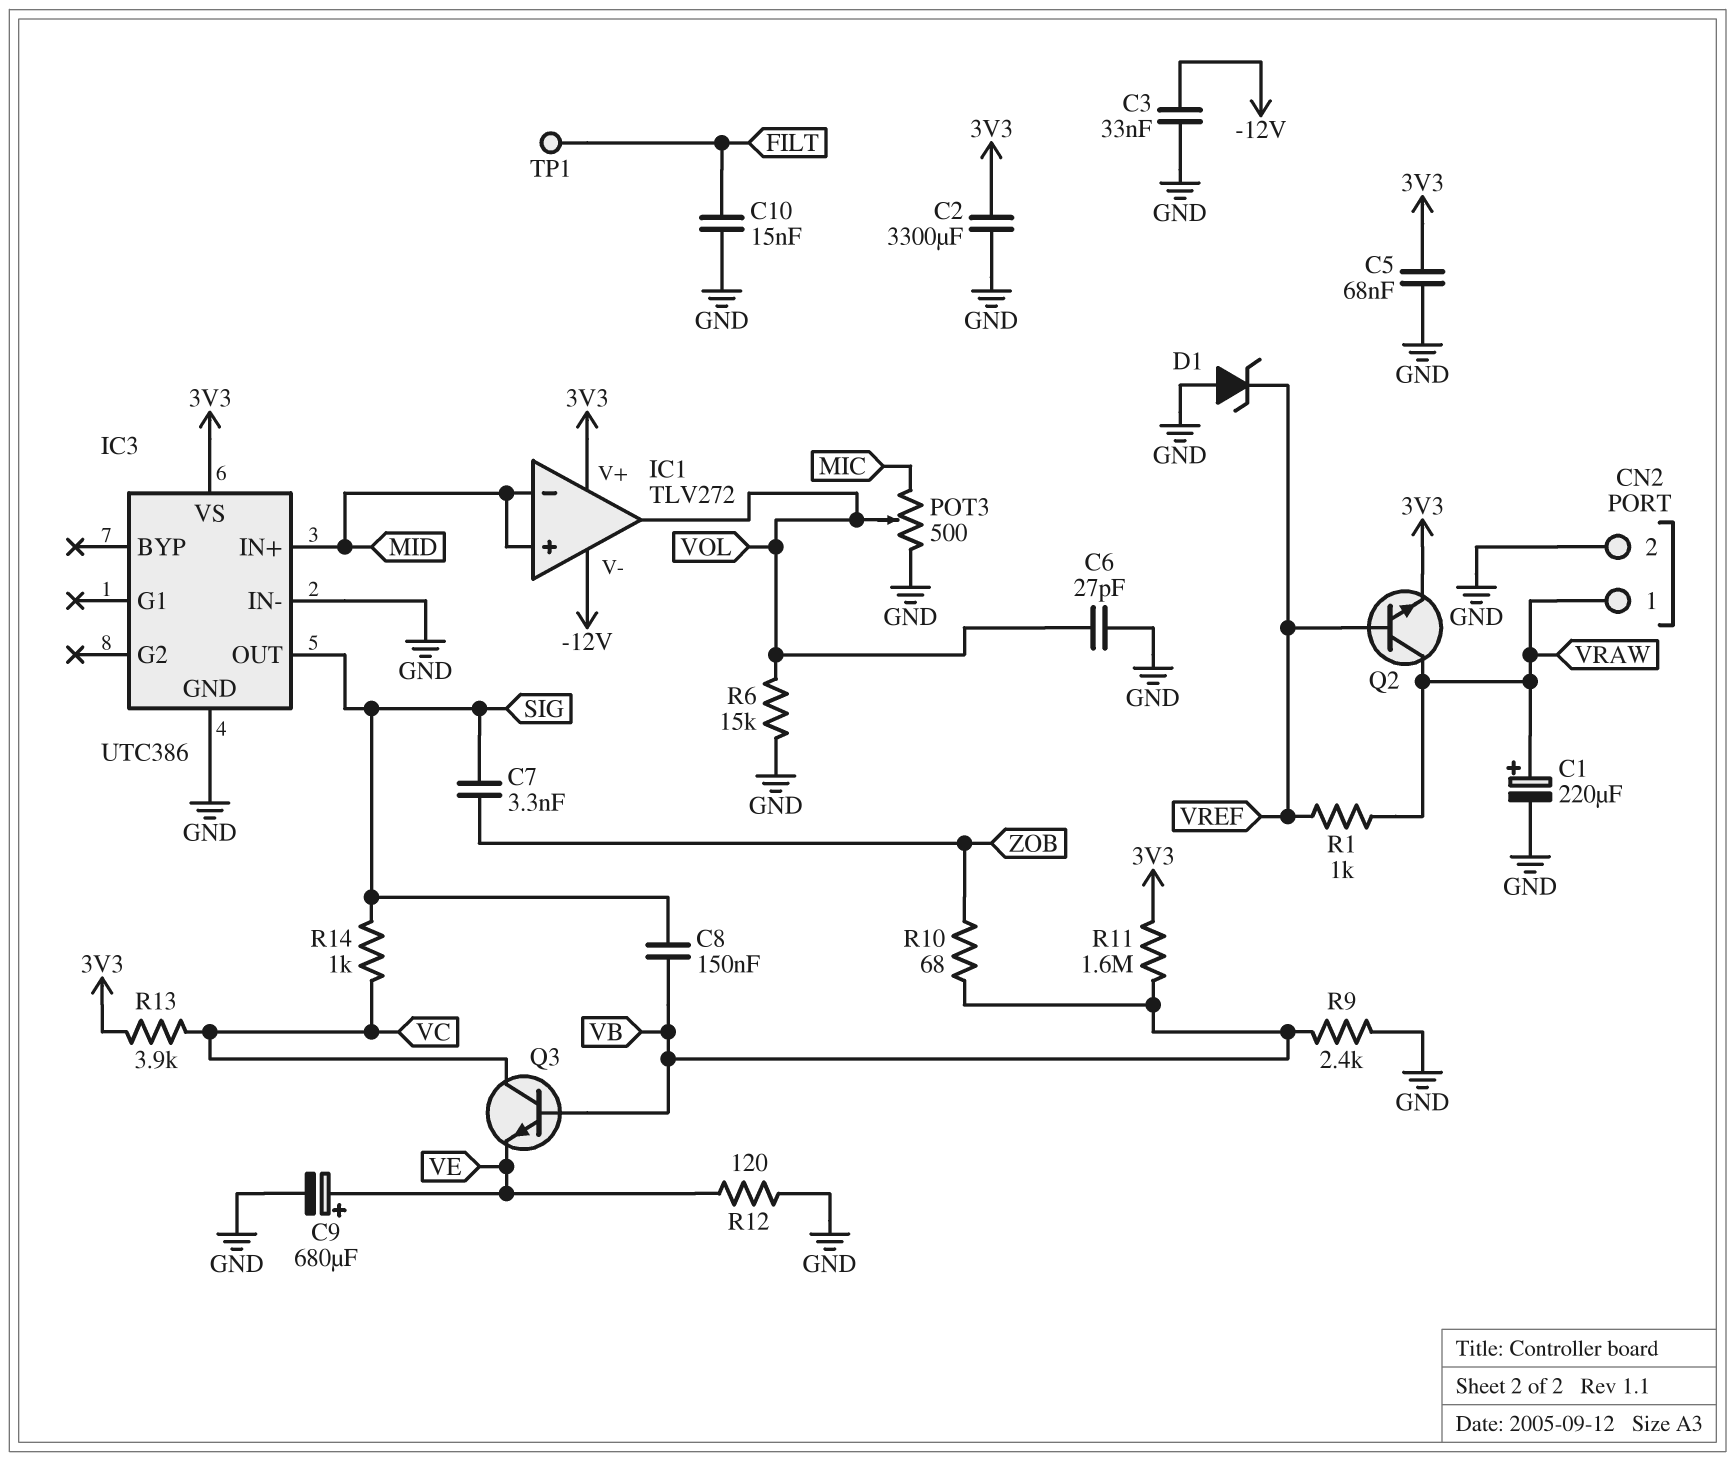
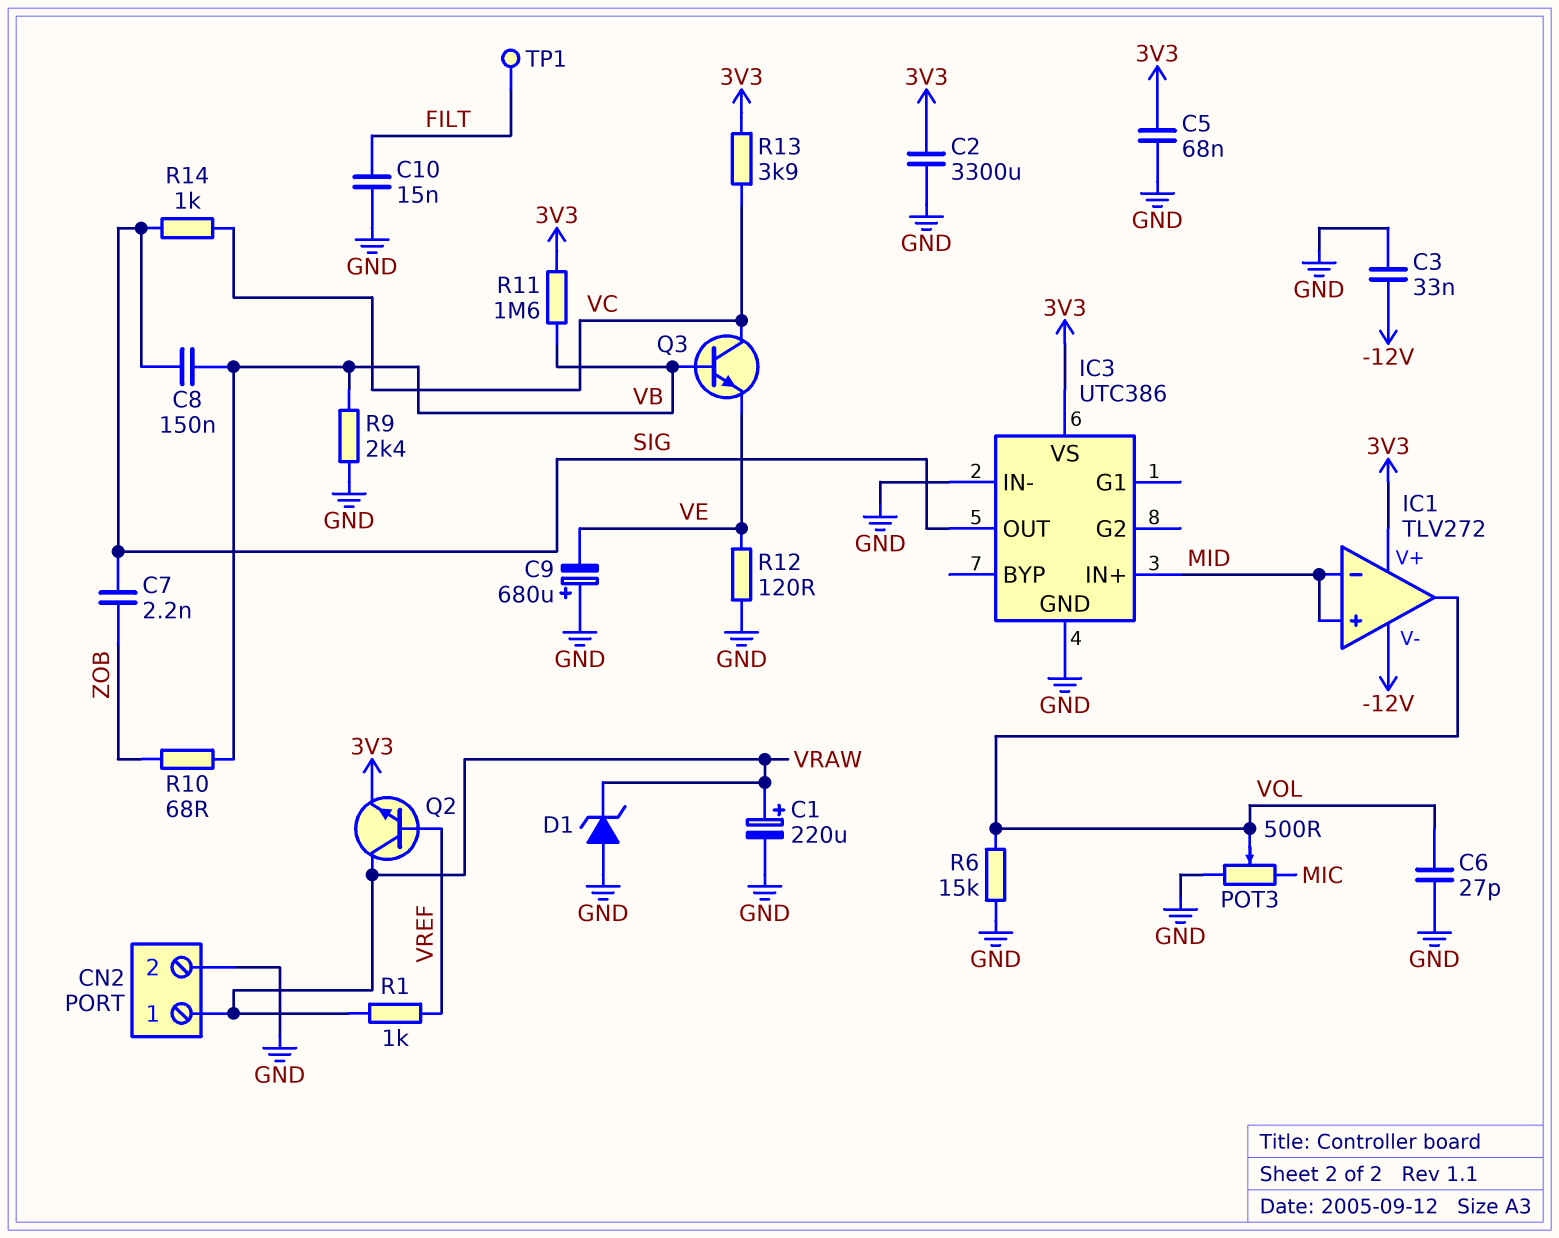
C7: 3.3nF (SIG, ZOB) -> 2.2nF (SIG, ZOB)
C9: 680uF (plus VE, minus GND) -> 680uF (plus GND, minus VE)
D1: zener (A GND, K VREF) -> zener (A GND, K VRAW)

